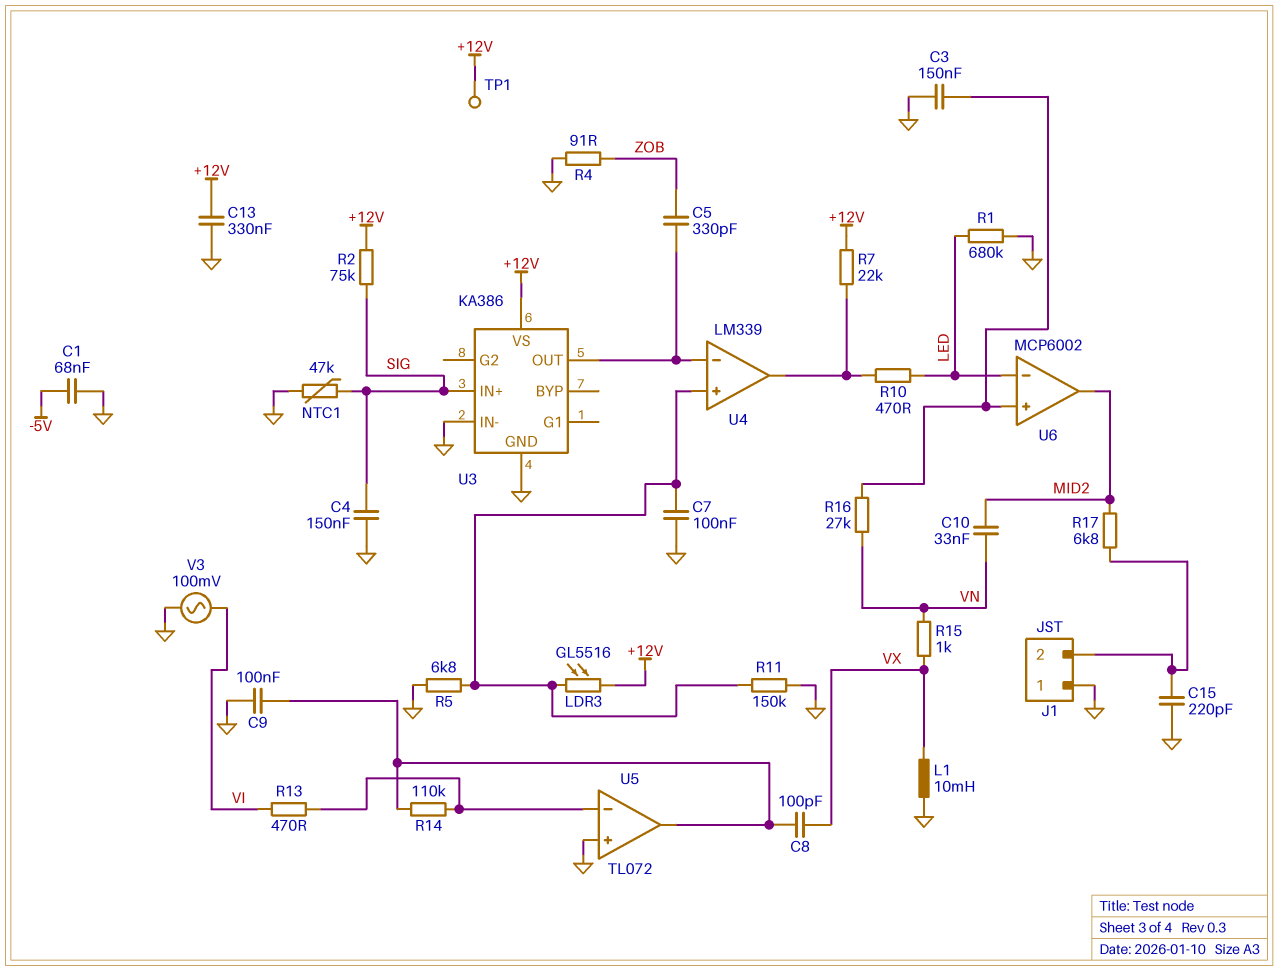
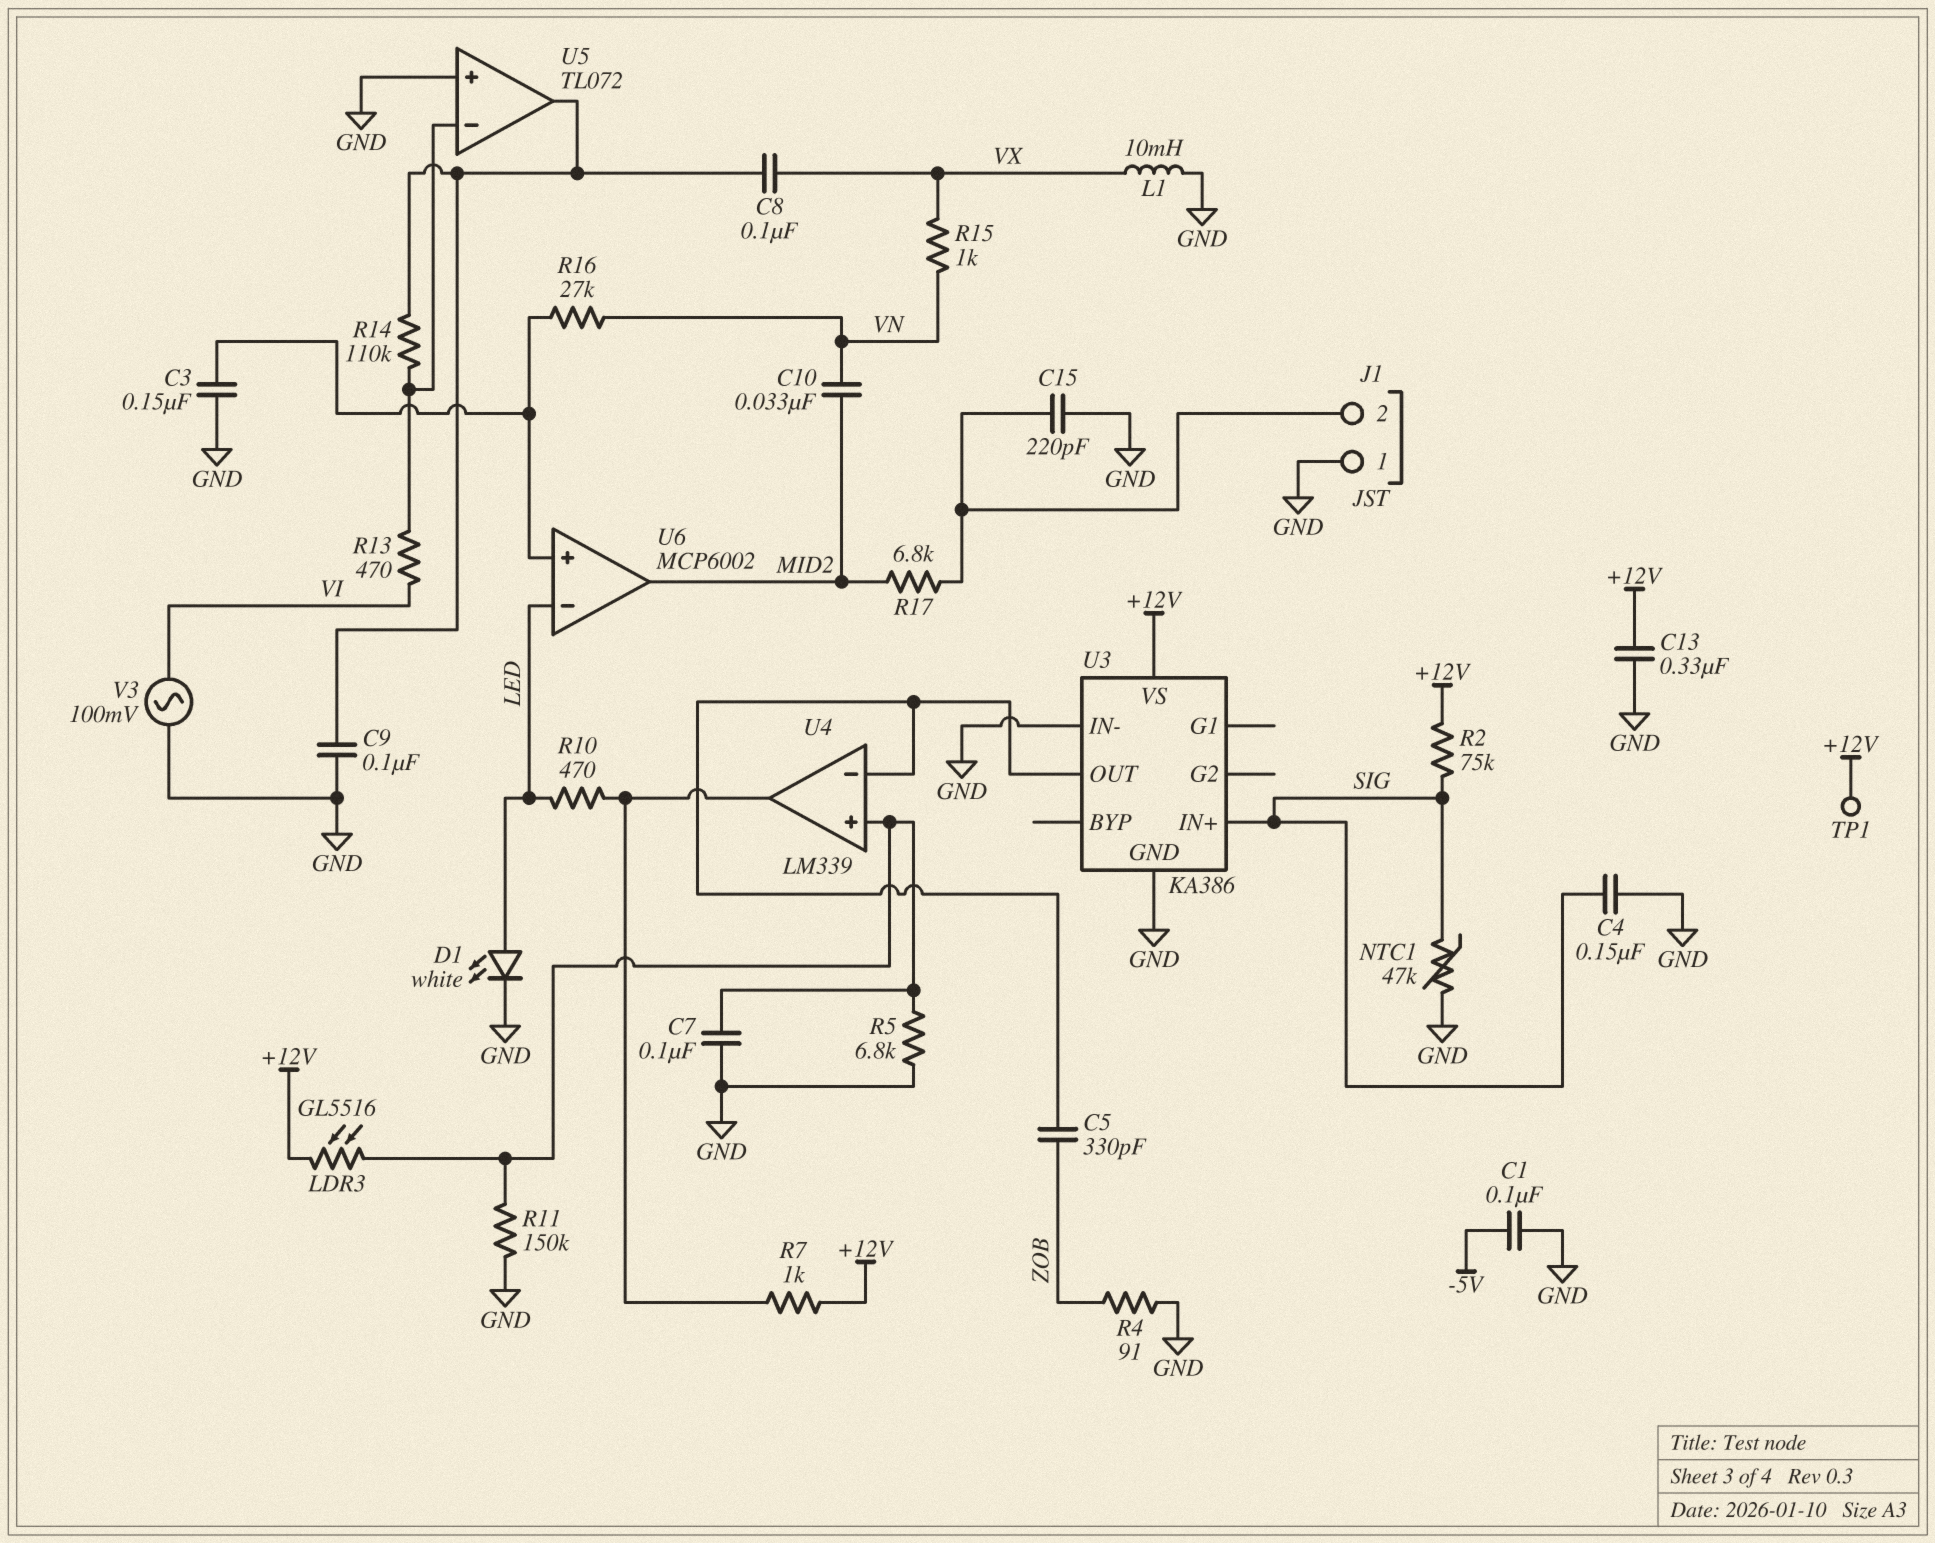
C1: 68nF (-5V, GND) -> 100nF (-5V, GND)
C8: 100pF (U5/out, VX) -> 100nF (U5/out, VX)
D1: none -> LED white (A LED, K GND)
R1: 680k (GND, LED) -> none
R7: 22k (+12V, U4/out) -> 1k (+12V, U4/out)

